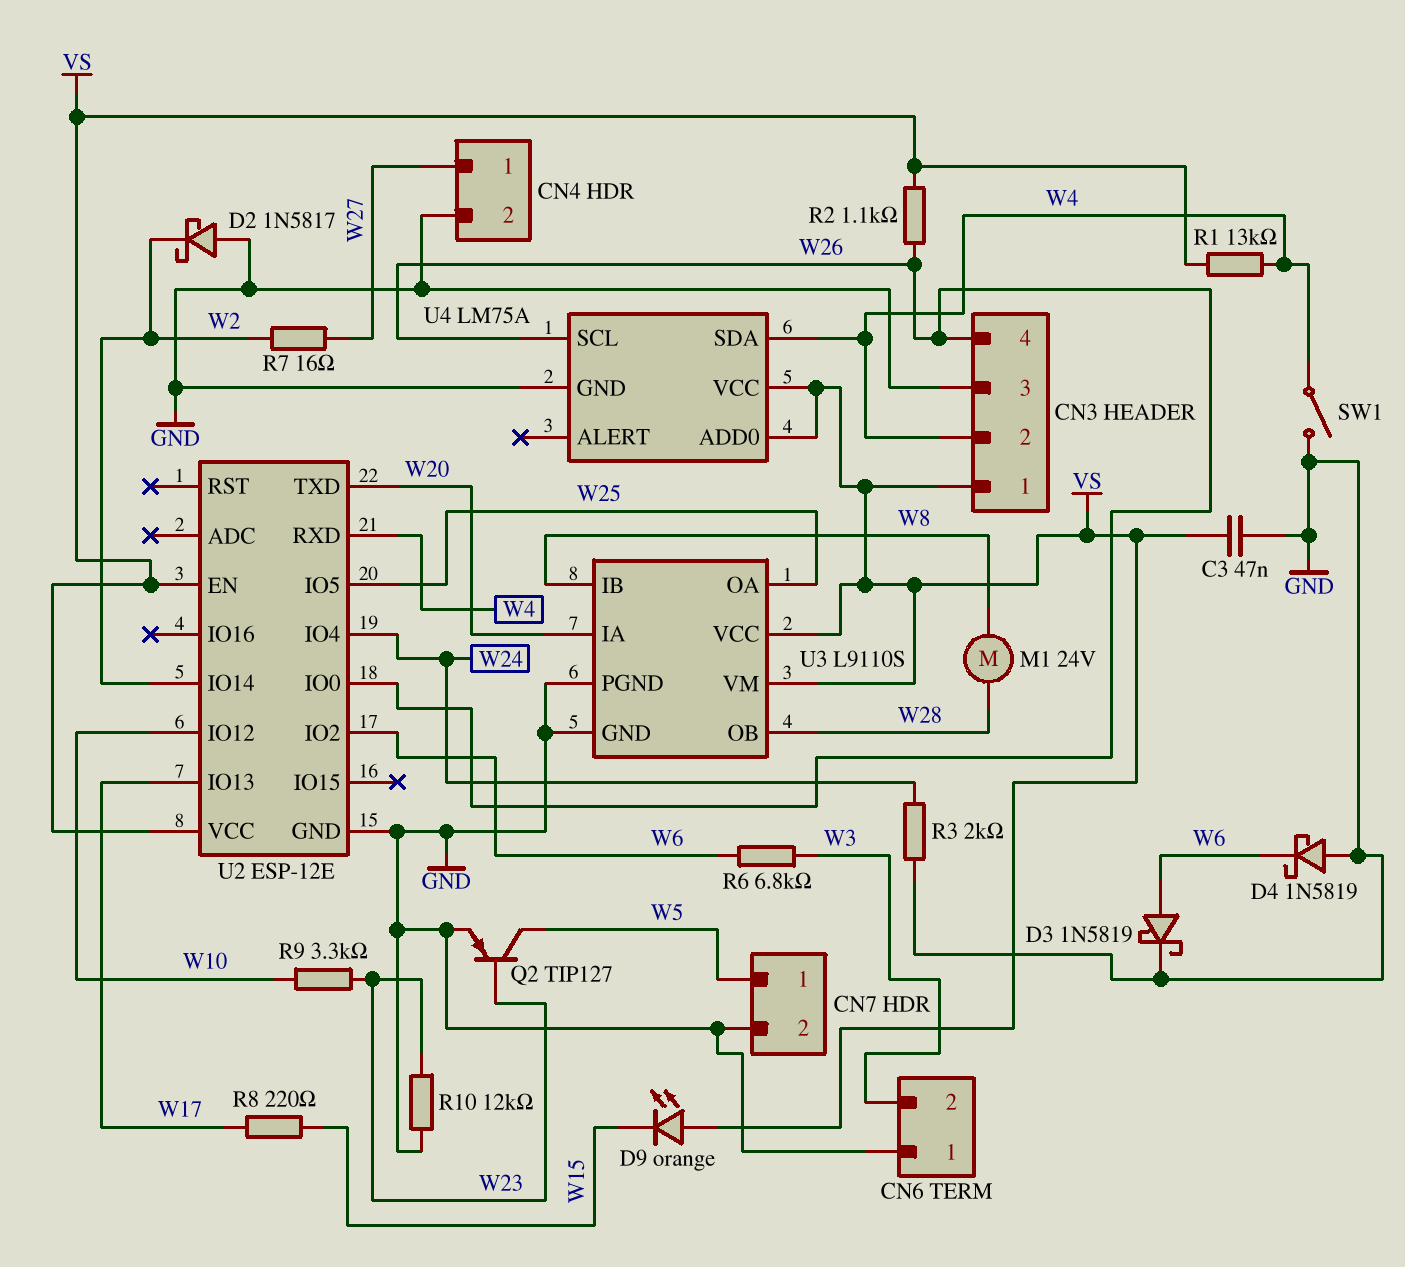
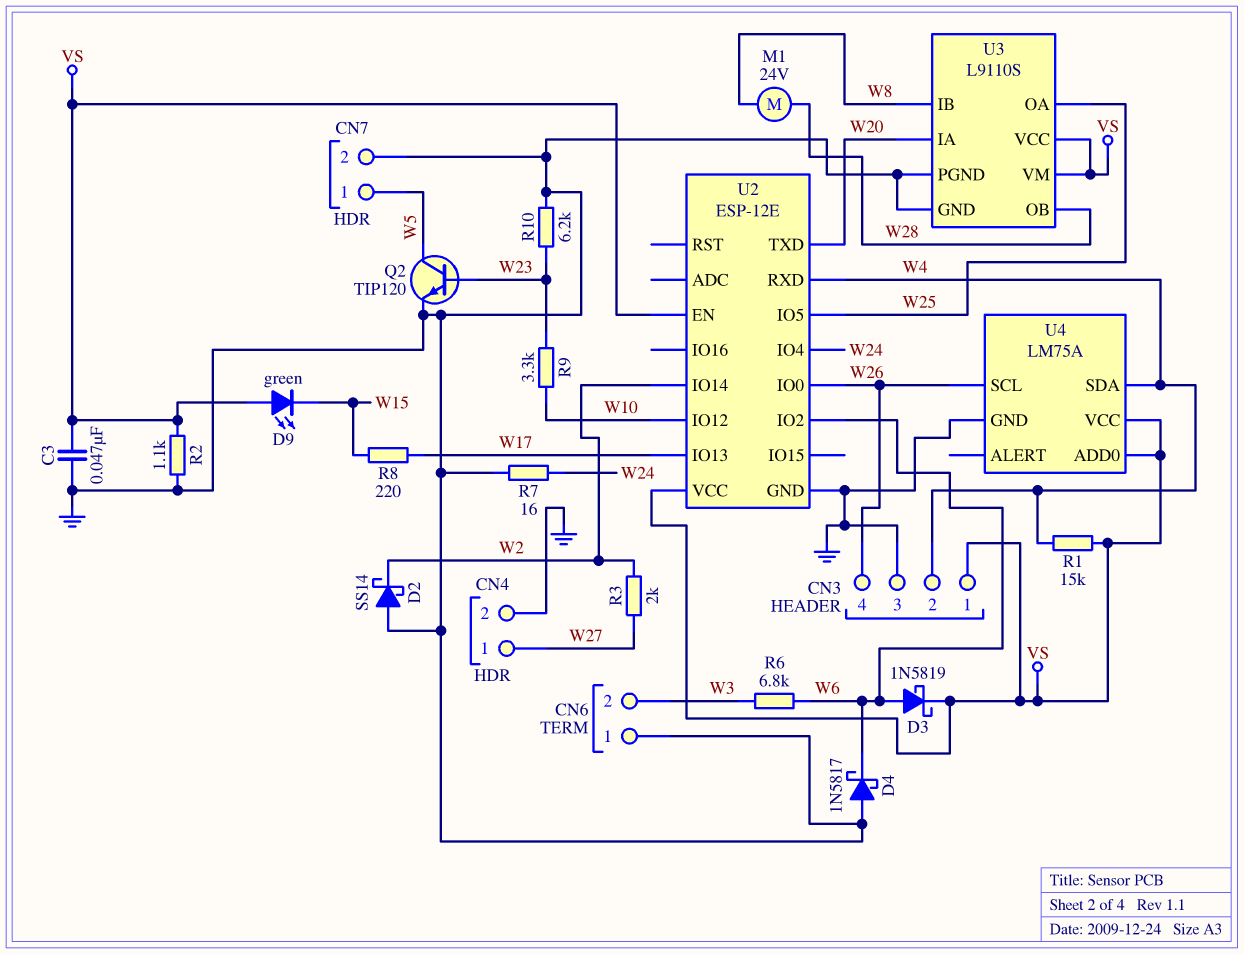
D2: schottky 1N5817 (A GND, K W2) -> schottky SS14 (A GND, K W2)
D3: schottky 1N5819 (A W6, K GND) -> schottky 1N5819 (A W6, K VS)
D4: schottky 1N5819 (A GND, K W6) -> schottky 1N5817 (A GND, K W6)
D9: LED orange (A VS, K W15) -> LED green (A VS, K W15)
Q2: PNP TIP127 (B W23, C W5, E GND) -> NPN TIP120 (B W23, C W5, E GND)
R1: 13k (VS, W4) -> 15k (VS, W4)
R2: 1.1k (VS, W26) -> 1.1k (GND, VS)
R3: 2k (GND, W24) -> 2k (W2, W27)
R7: 16 (W2, W27) -> 16 (GND, W24)
R10: 12k (GND, W23) -> 6.2k (GND, W23)
SW1: switch (GND, W4) -> none

